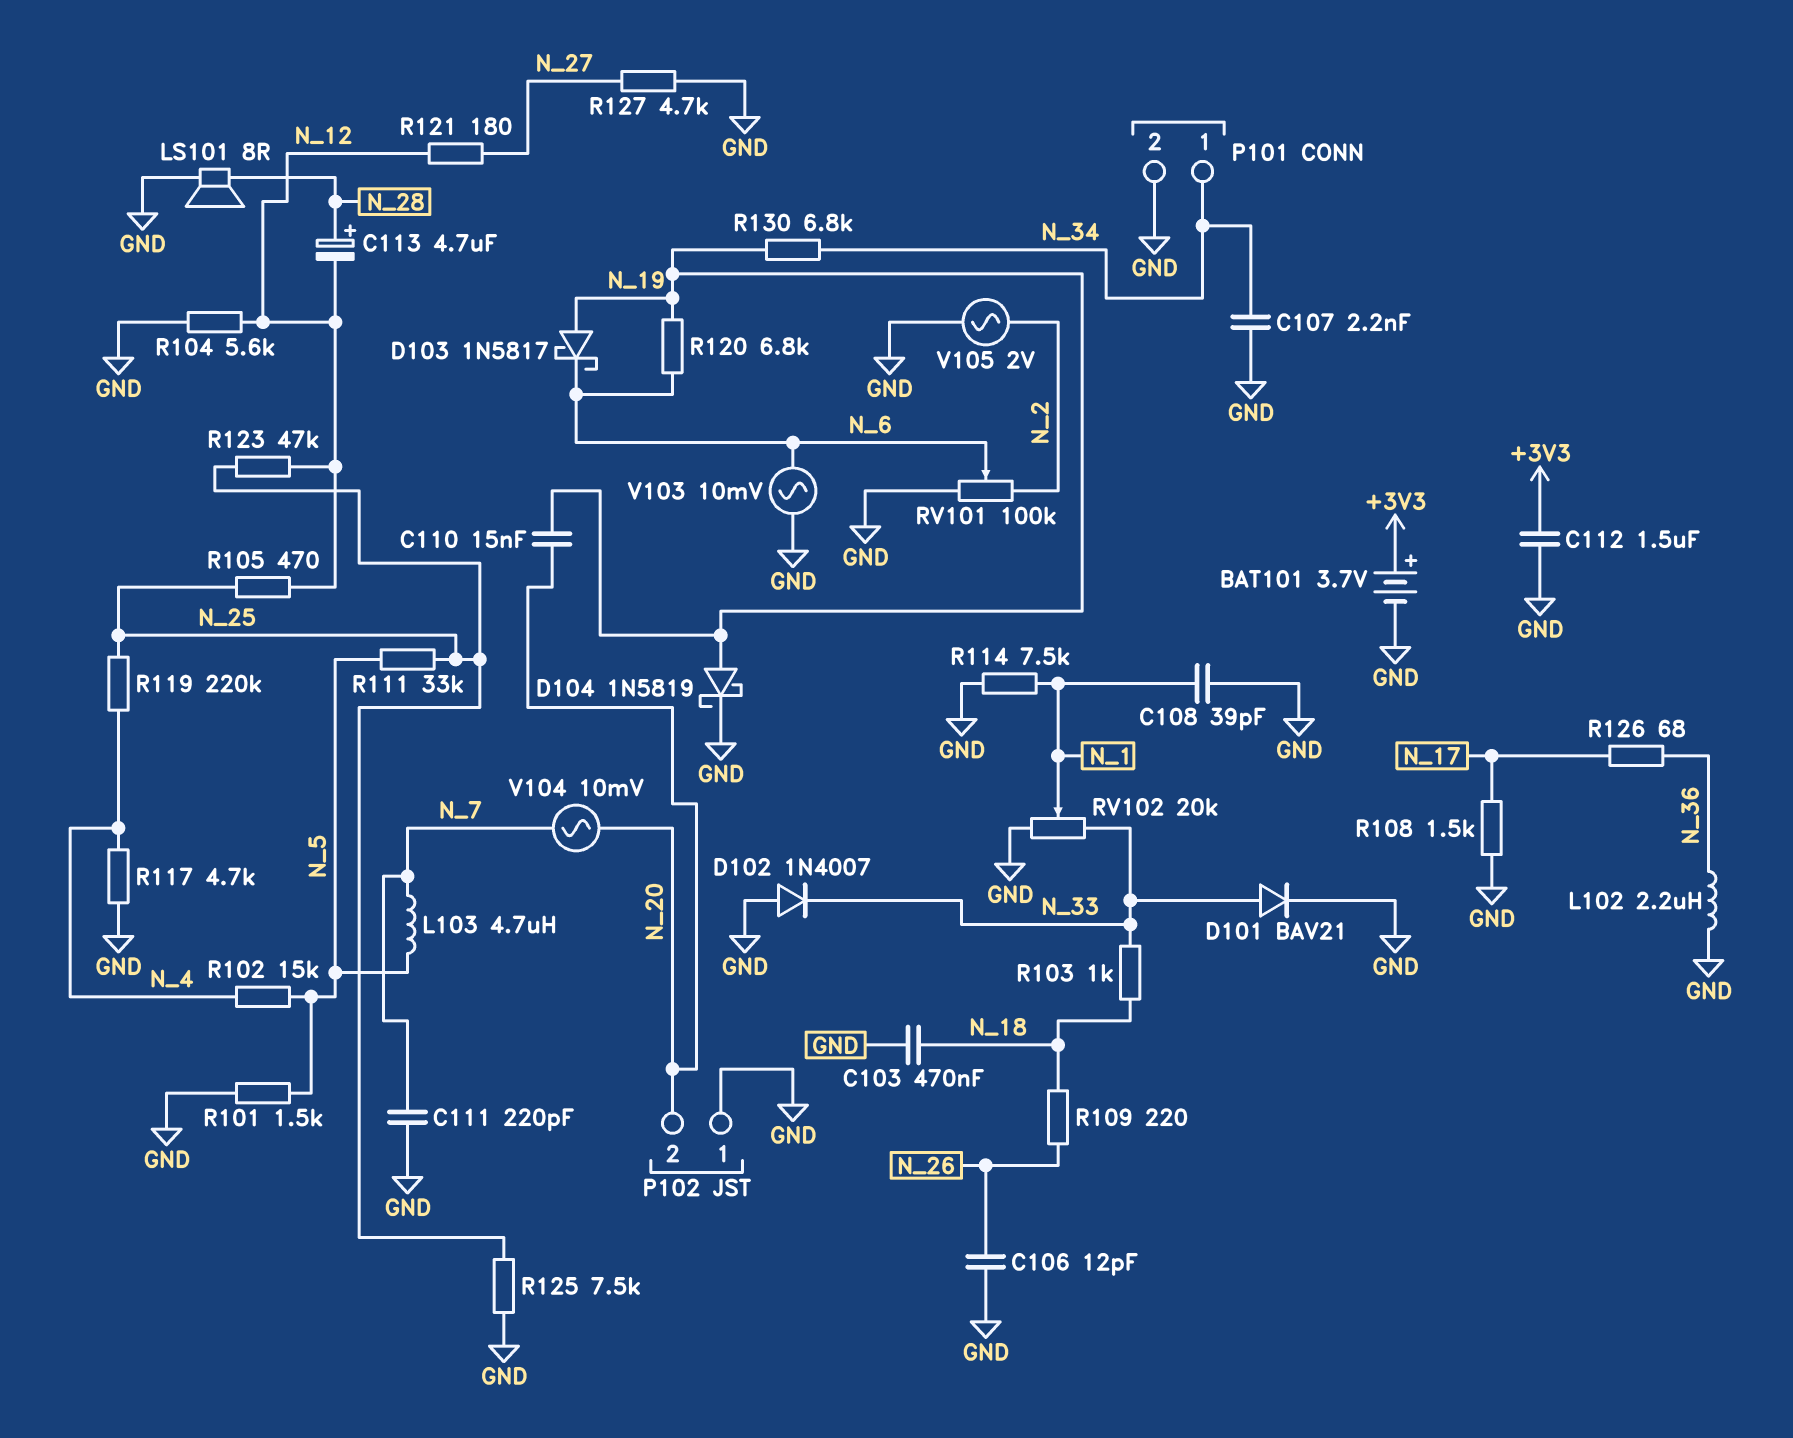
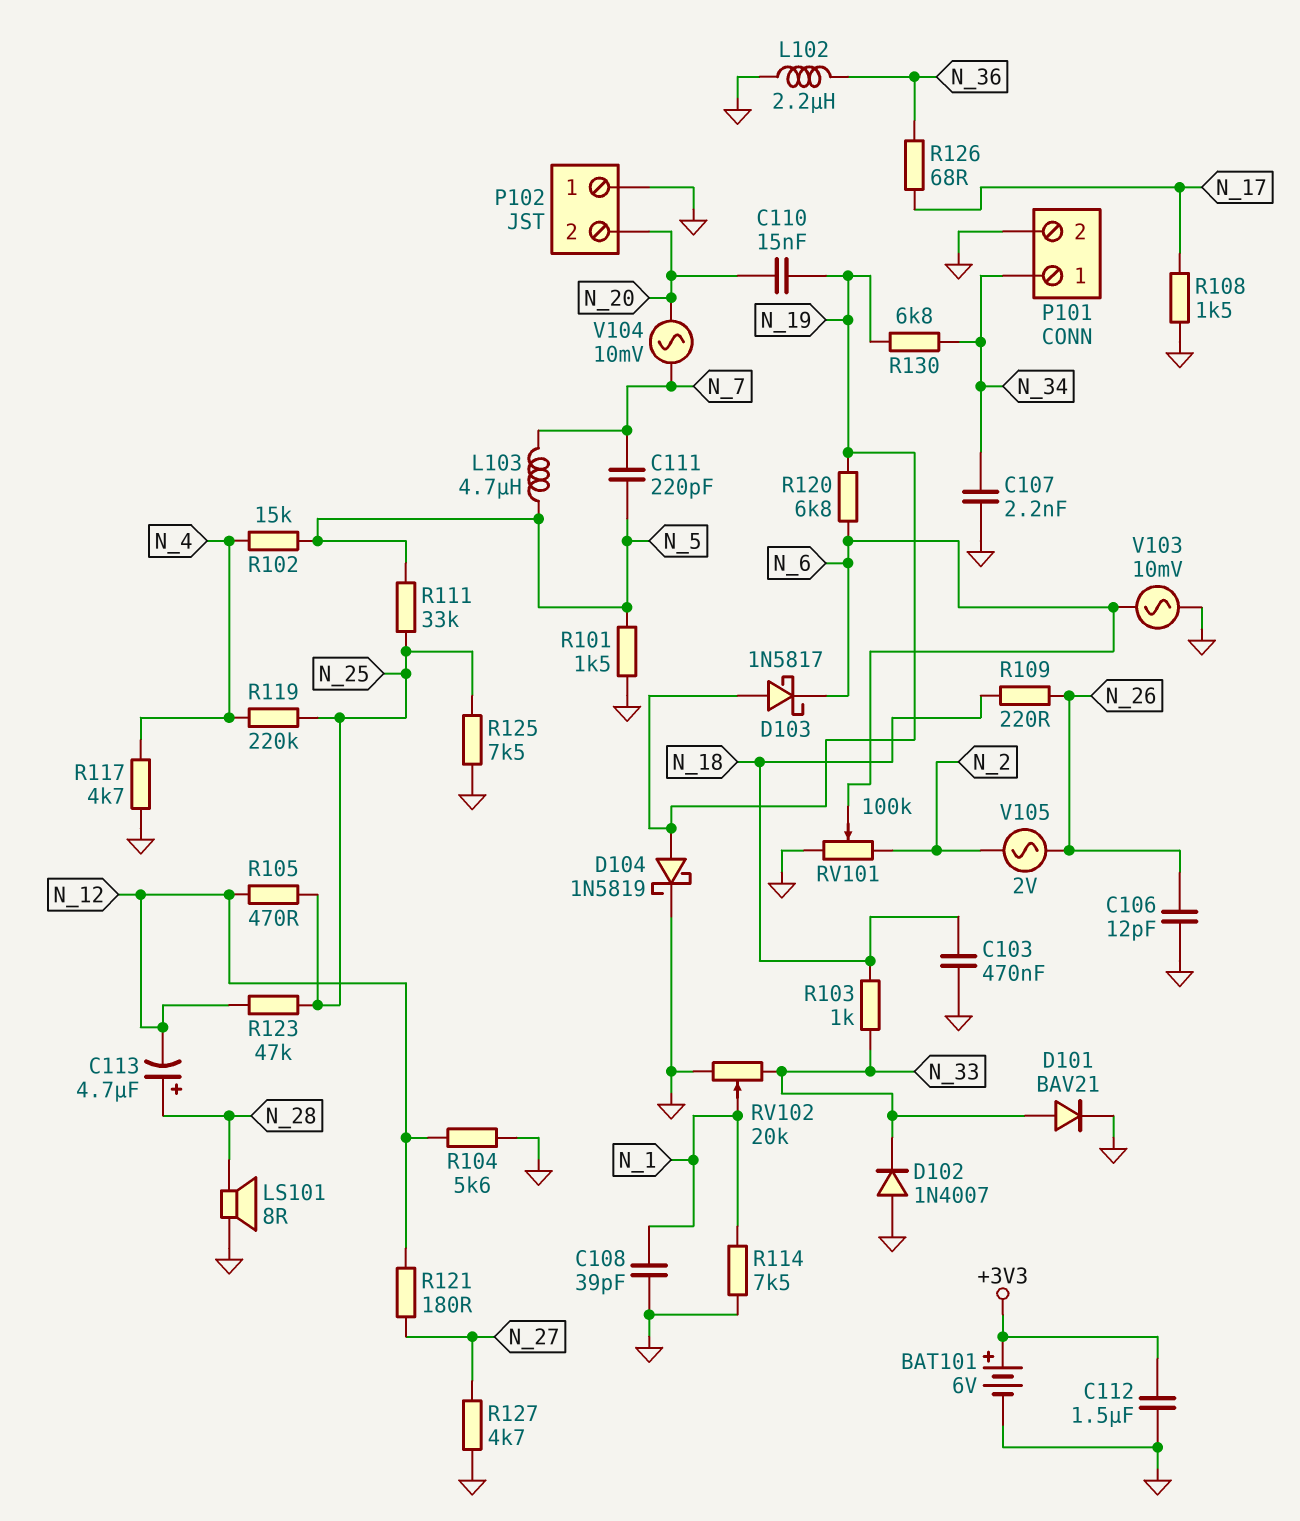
BAT101: 3.7V (plus +3V3, minus GND) -> 6V (plus +3V3, minus GND)
C111: 220pF (GND, N_7) -> 220pF (N_5, N_7)
V105: AC 2V (GND, N_2) -> AC 2V (N_2, N_26)

